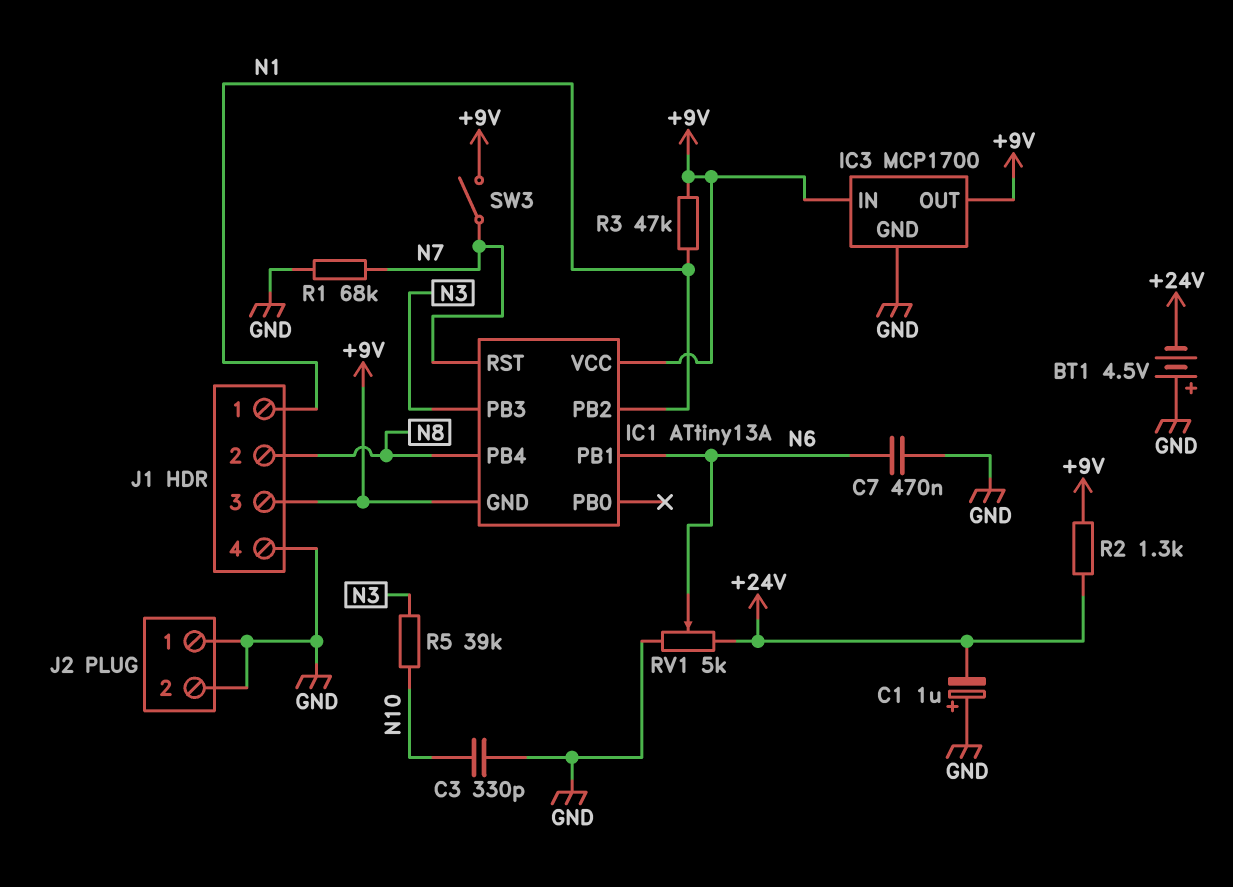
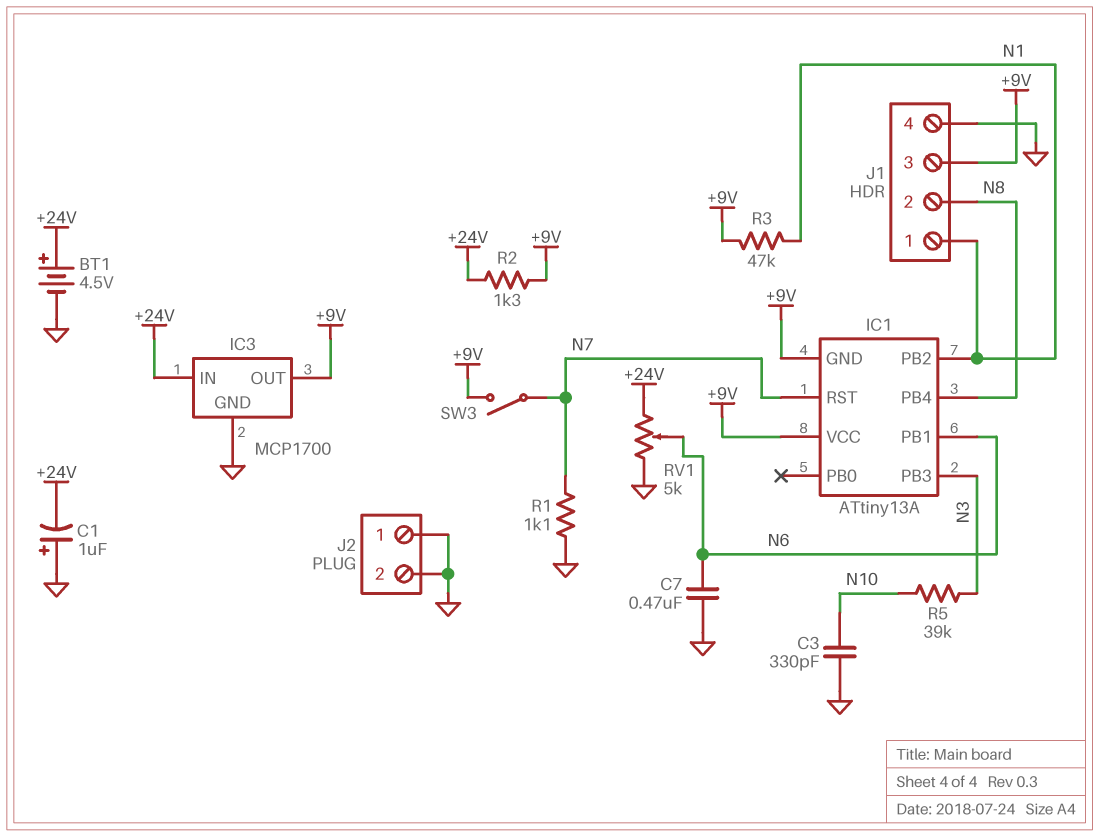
BT1: 4.5V (plus GND, minus +24V) -> 4.5V (plus +24V, minus GND)
IC3 pin IN: +9V -> +24V
R1: 68k (GND, N7) -> 1.1k (GND, N7)

